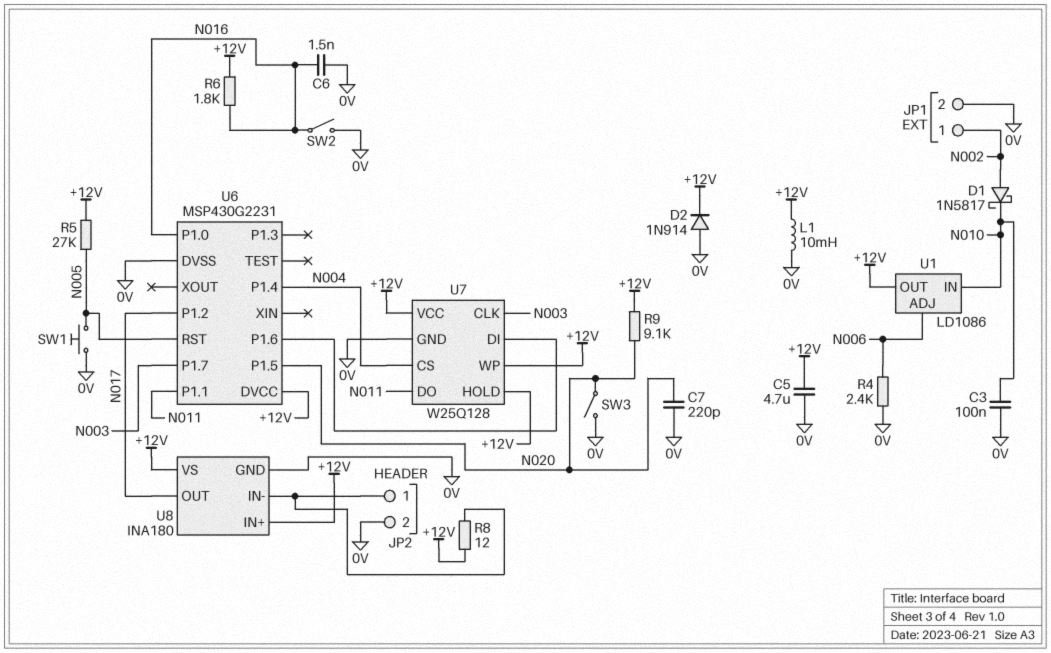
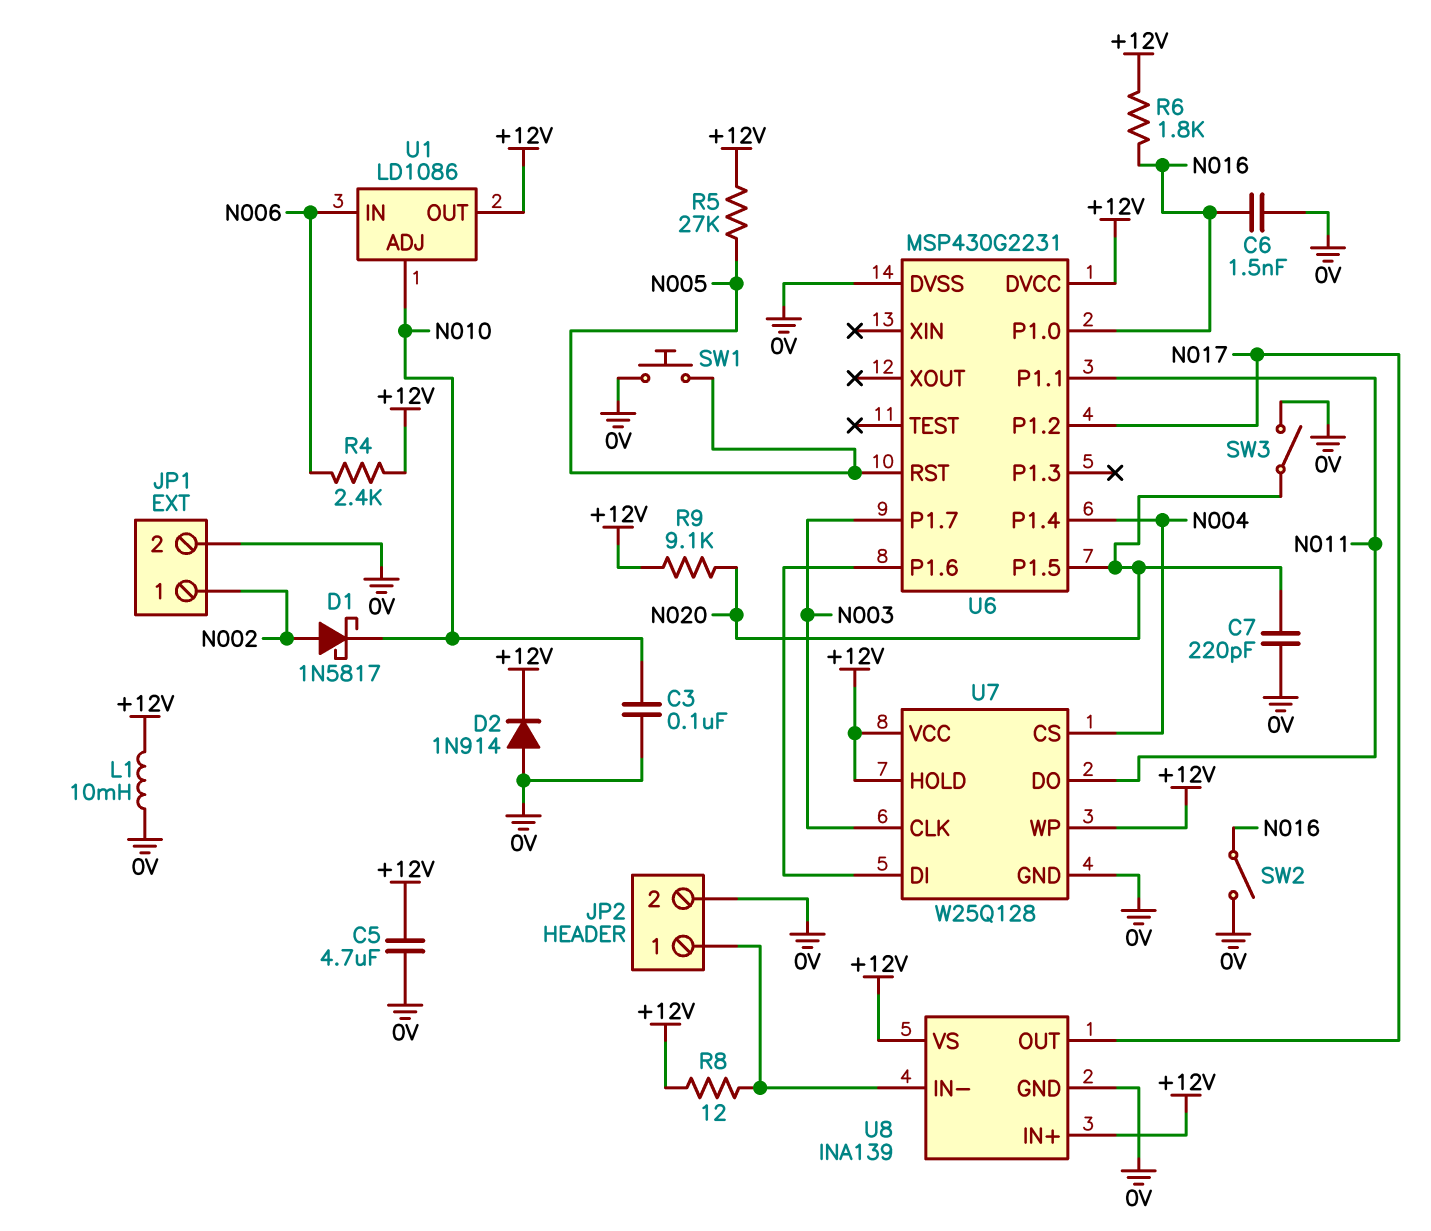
R4: 2.4k (0V, N006) -> 2.4k (+12V, N006)
U1 pin ADJ: N006 -> N010
U1 pin IN: N010 -> N006
U8: INA180 -> INA139

